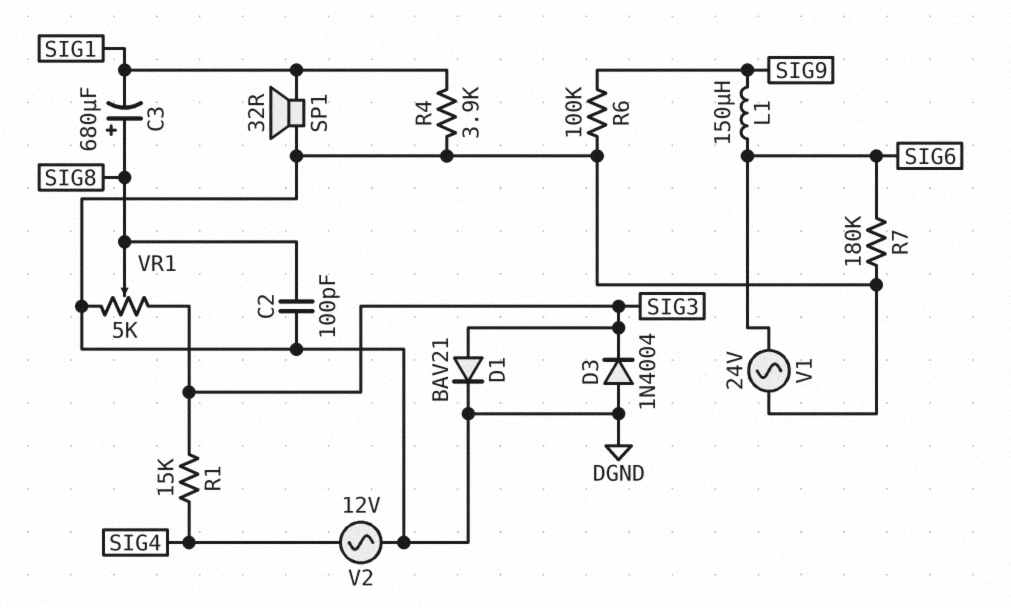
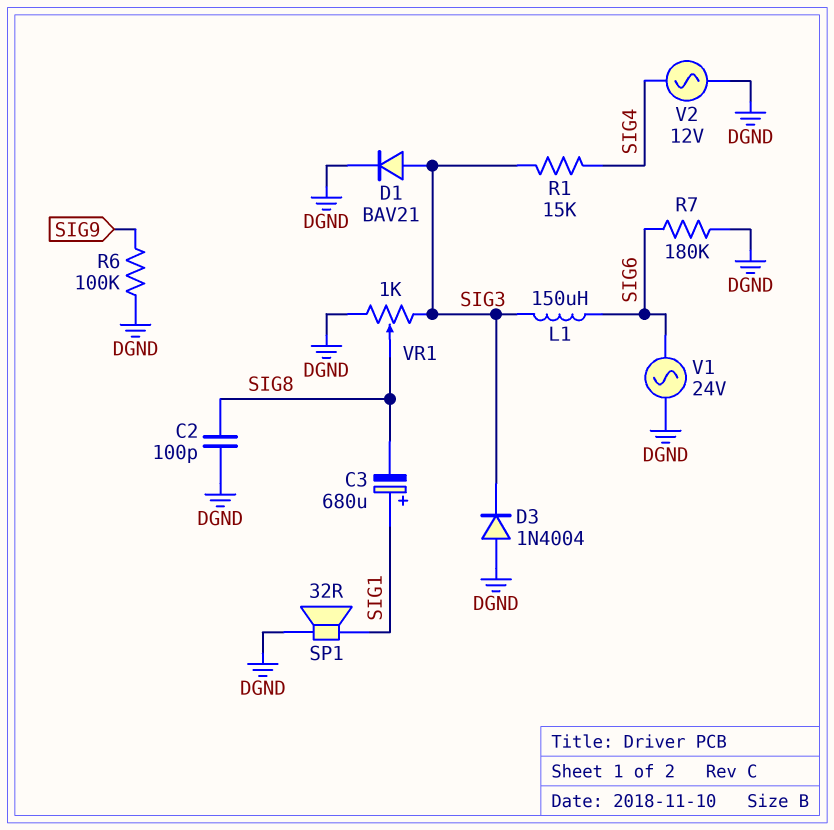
C3: 680uF (plus SIG8, minus SIG1) -> 680uF (plus SIG1, minus SIG8)
L1: 150uH (SIG6, SIG9) -> 150uH (SIG3, SIG6)
R4: 3.9k (DGND, SIG1) -> none
VR1: 5k (DGND, SIG3, wiper SIG8) -> 1k (DGND, SIG3, wiper SIG8)

